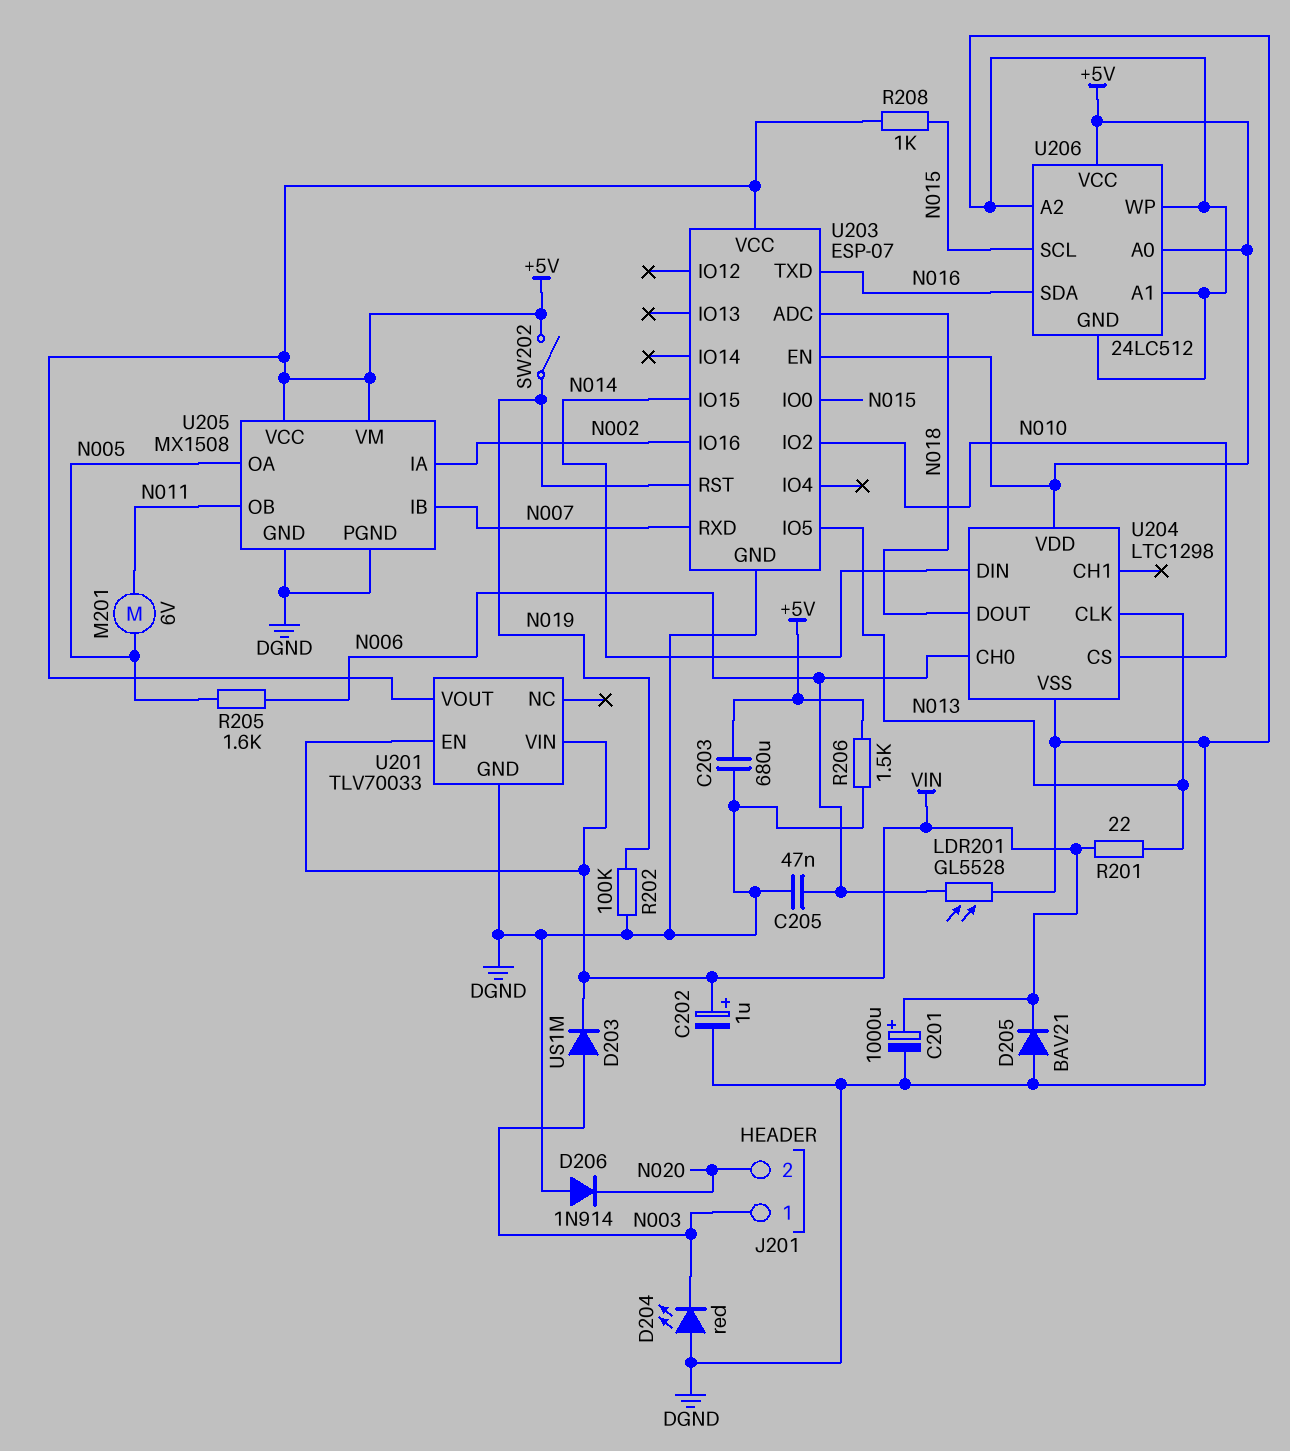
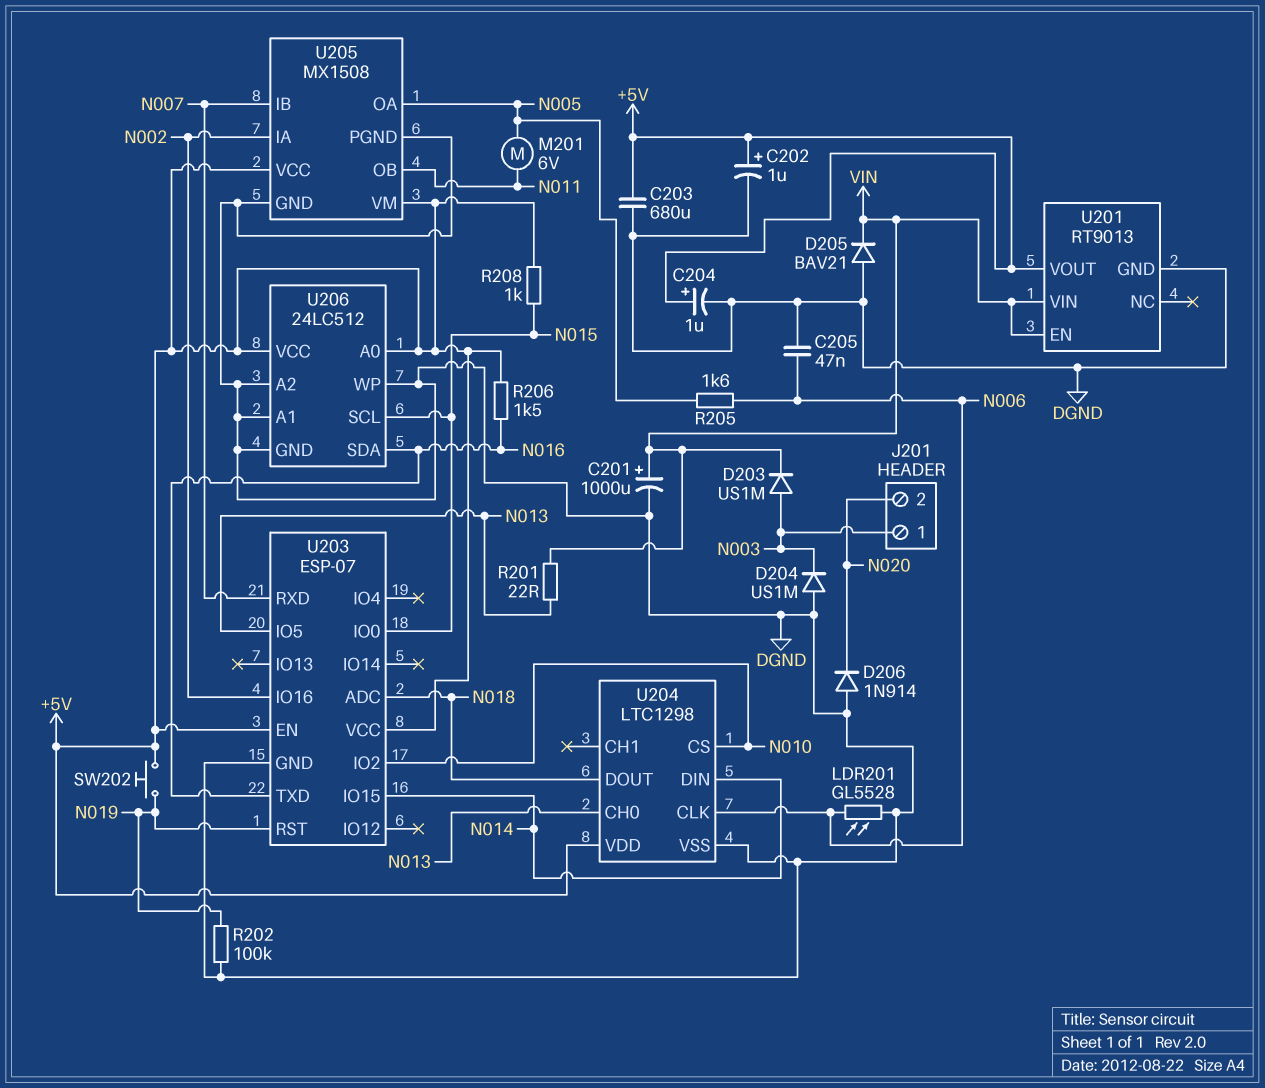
C202: 1uF (plus VIN, minus DGND) -> 1uF (plus +5V, minus DGND)
C204: none -> 1uF (plus +5V, minus DGND)
D204: LED red (A DGND, K N003) -> diode US1M (A DGND, K N003)
R206: 1.5k (+5V, DGND) -> 1.5k (+5V, N016)
SW202: switch (+5V, N019) -> button (+5V, N019)
U201: TLV70033 -> RT9013
U204 pin CH0: N006 -> N013
U204 pin CLK: N013 -> N006

